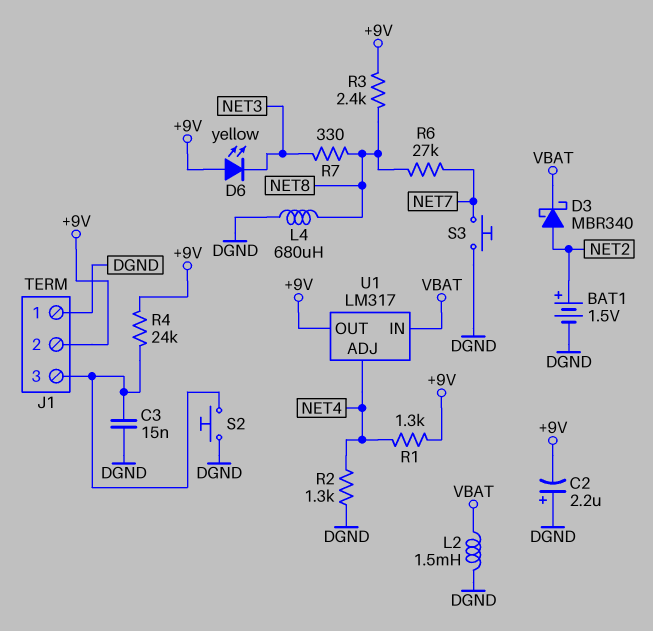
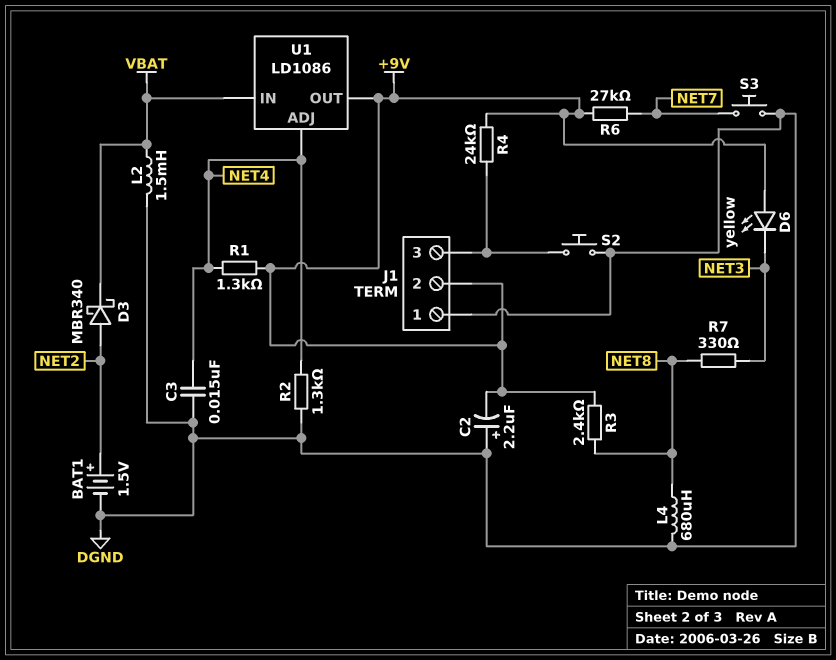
C3: 15nF (DGND, J1/3) -> 15nF (DGND, NET4)
R6: 27k (NET7, NET8) -> 27k (+9V, NET7)
U1: LM317 -> LD1086

